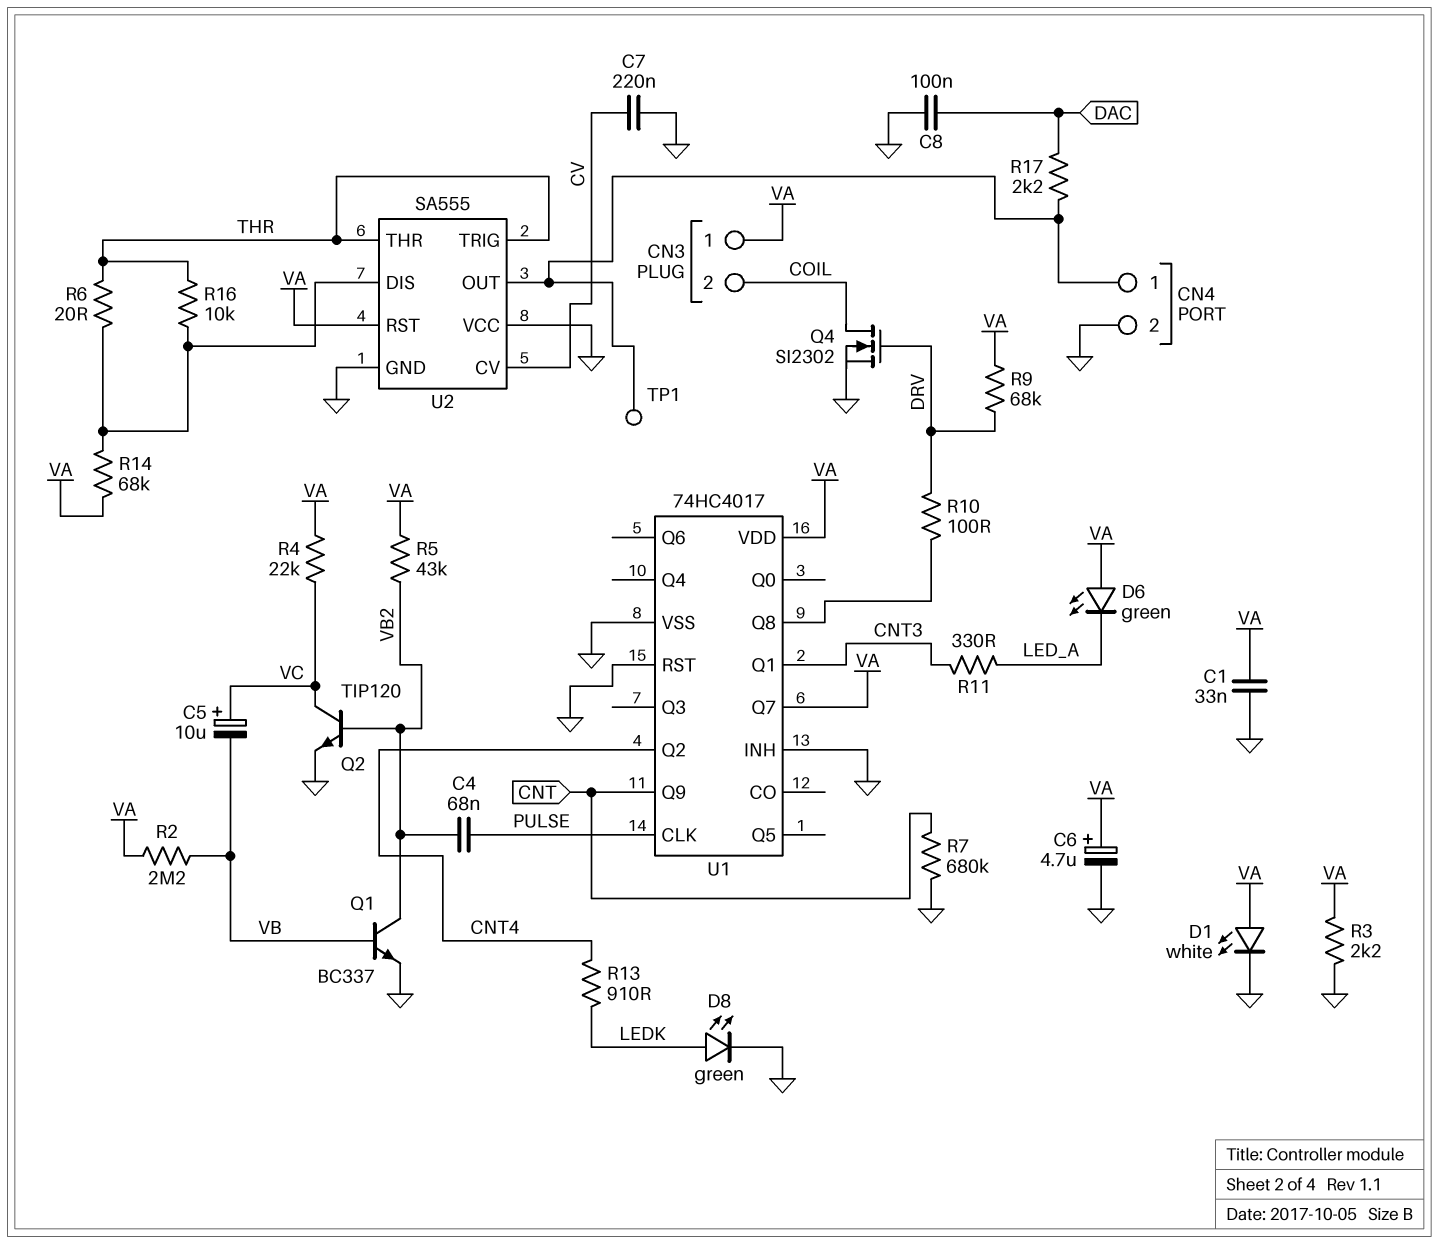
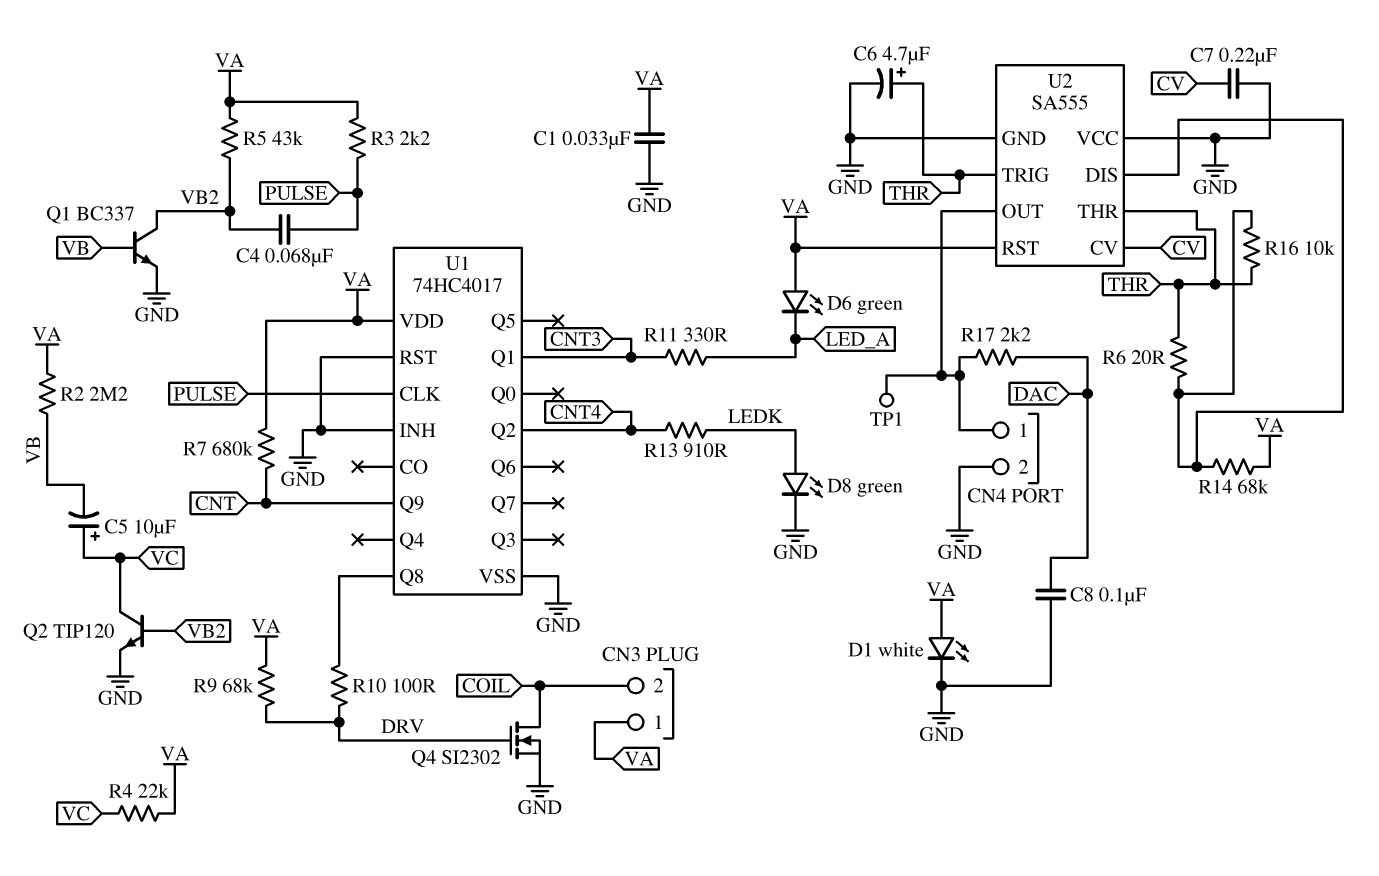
C6: 4.7uF (plus VA, minus GND) -> 4.7uF (plus THR, minus GND)
R3: 2.2k (GND, VA) -> 2.2k (PULSE, VA)
R7: 680k (CNT, GND) -> 680k (CNT, VA)
U1 pin Q7: VA -> none

